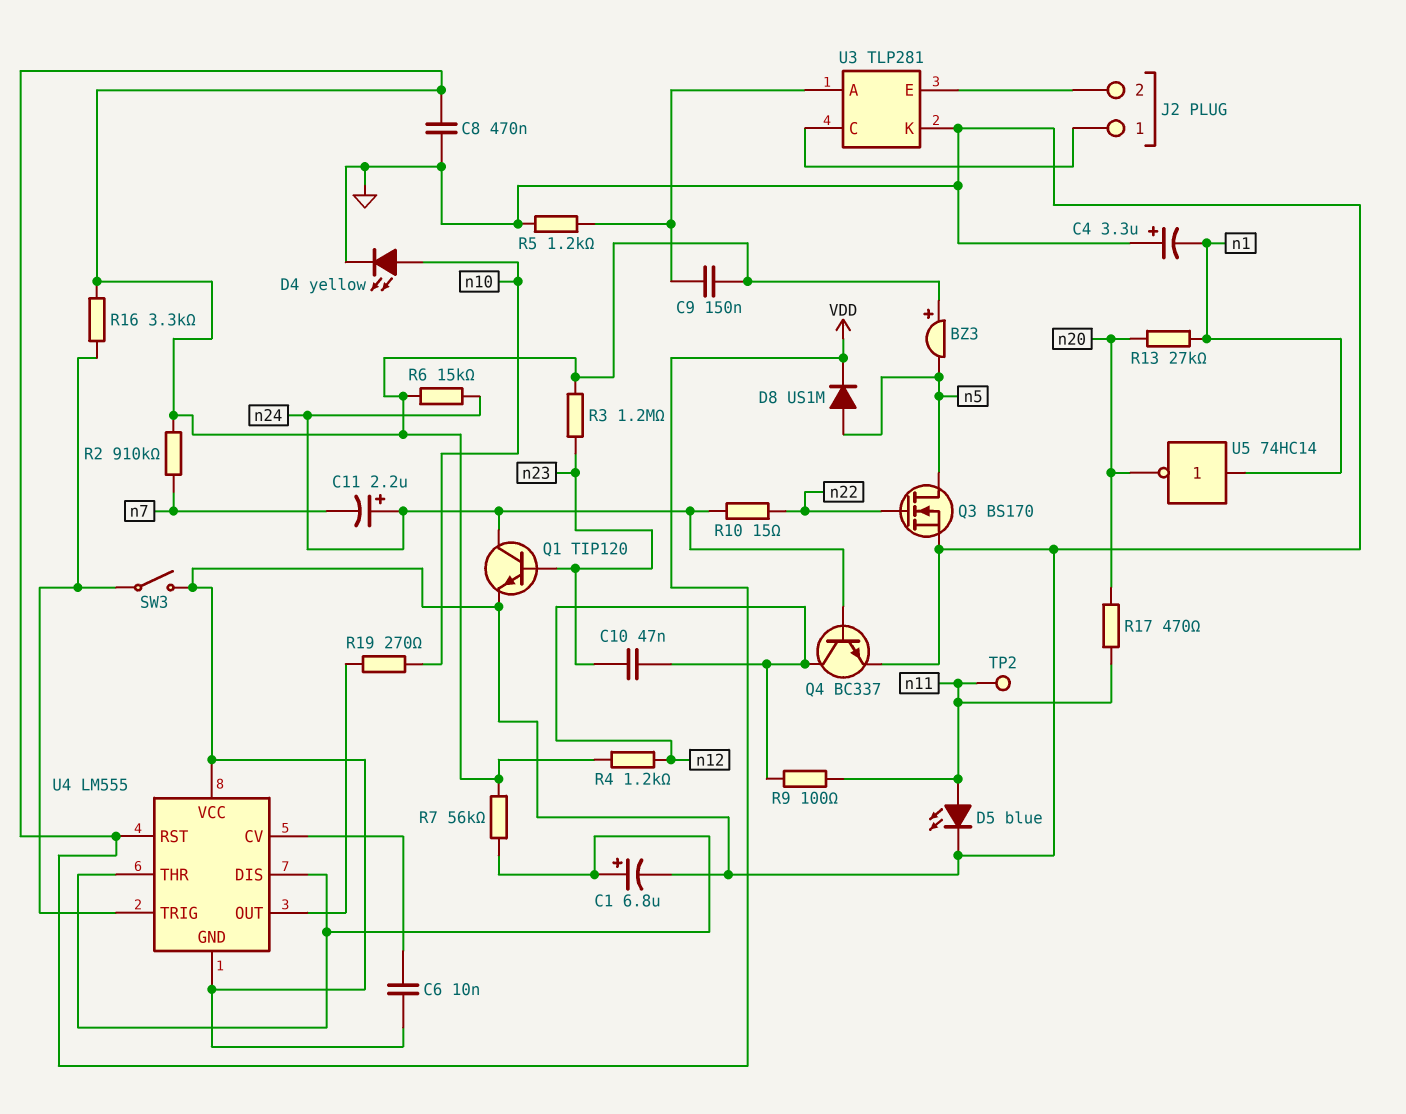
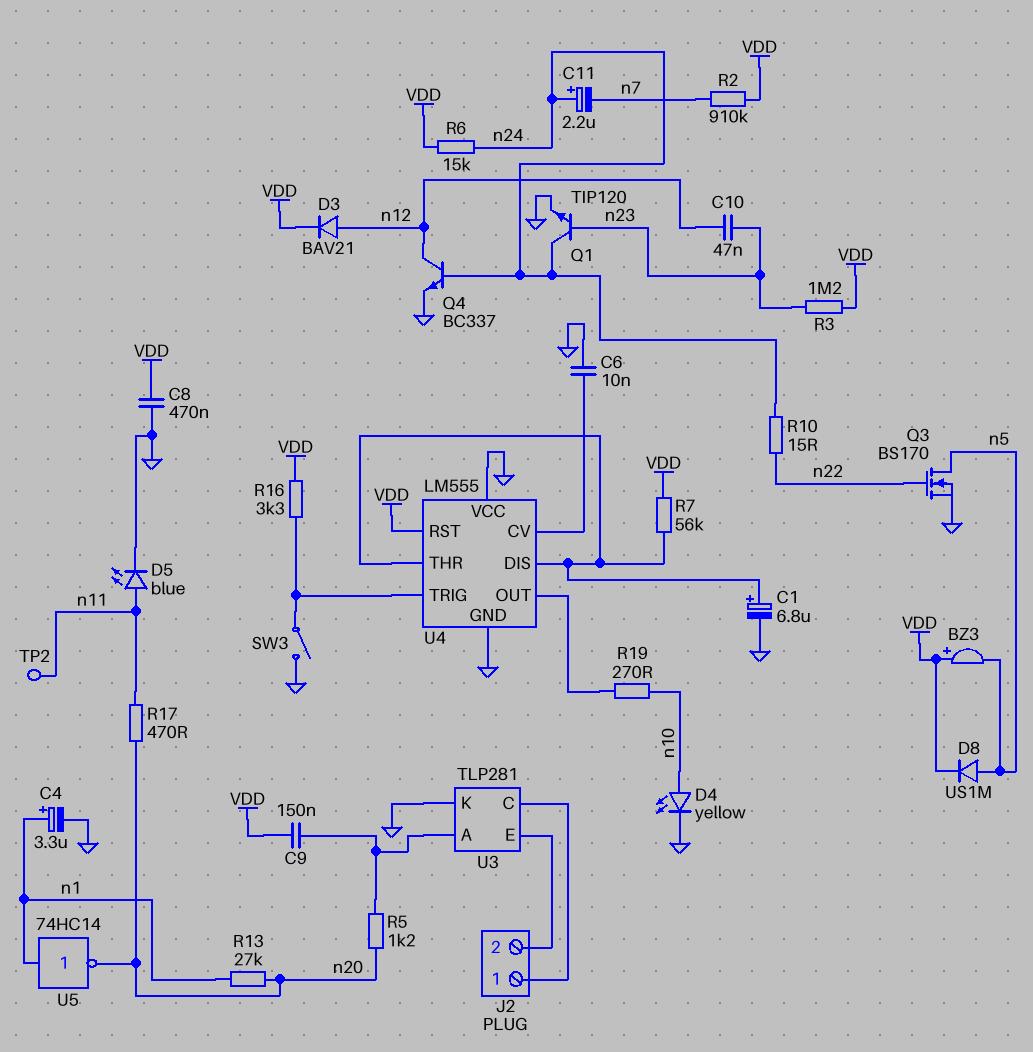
C4: 3.3uF (plus GND, minus n1) -> 3.3uF (plus n1, minus GND)
D3: none -> diode BAV21 (A n12, K VDD)
R4: 1.2k (VDD, n12) -> none
R5: 1.2k (GND, U3/A) -> 1.2k (U3/A, n20)
R9: 100 (n11, n12) -> none

